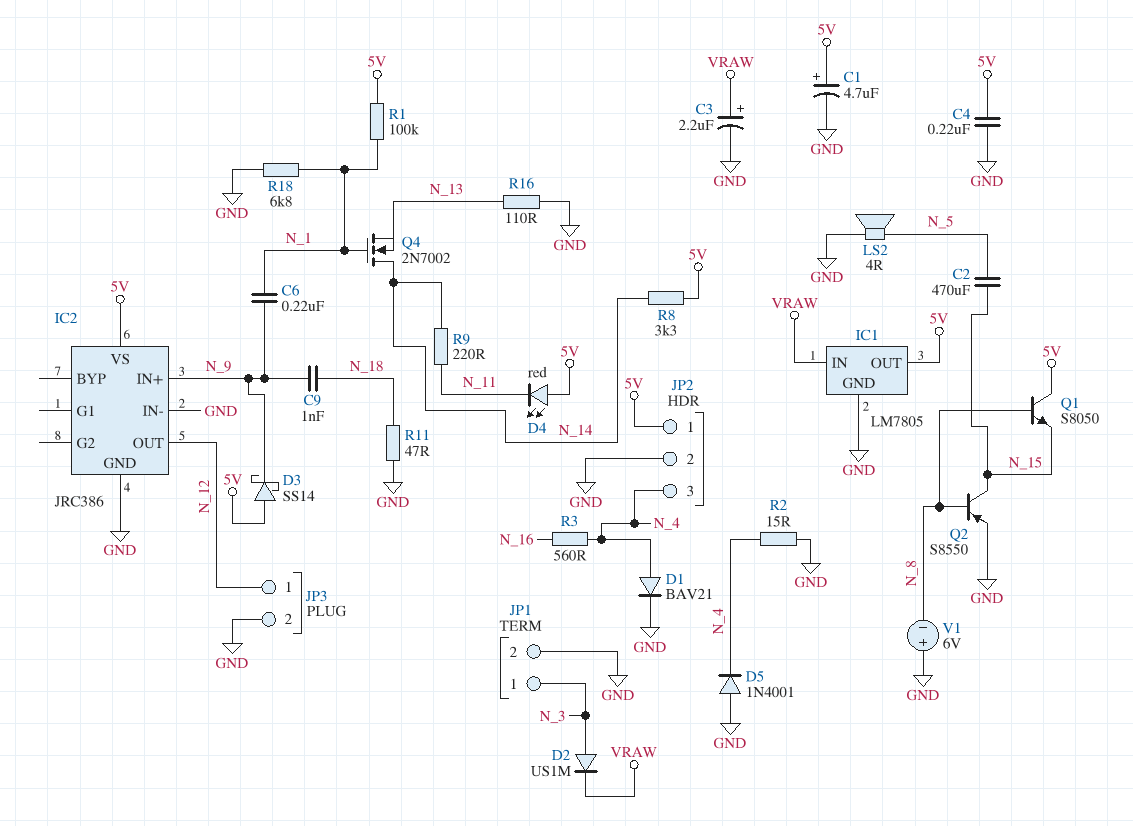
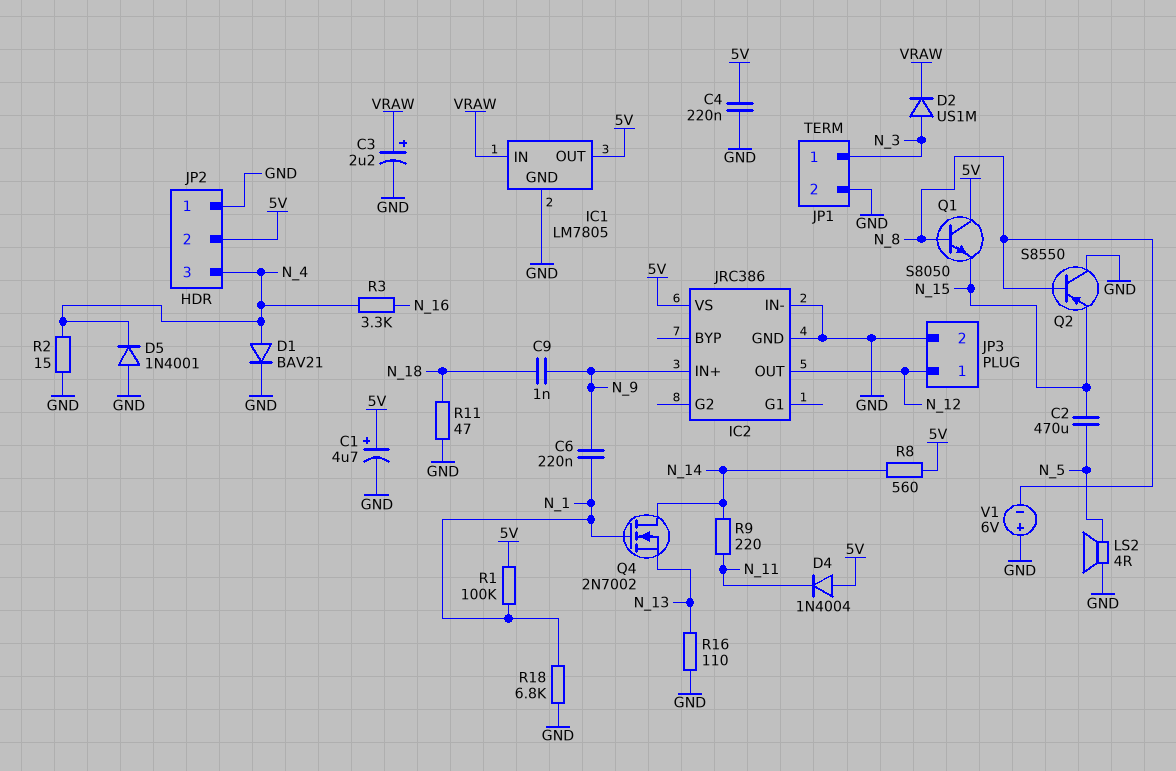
D3: schottky SS14 (A 5V, K N_9) -> none
D4: LED red (A 5V, K N_11) -> diode 1N4004 (A 5V, K N_11)
JP2 pin 1: 5V -> GND
JP2 pin 2: GND -> 5V
Q2: PNP S8550 (B N_8, C N_15, E GND) -> PNP S8550 (B N_8, C GND, E N_15)
R3: 560 (N_4, N_16) -> 3.3k (N_4, N_16)
R8: 3.3k (5V, N_14) -> 560 (5V, N_14)

